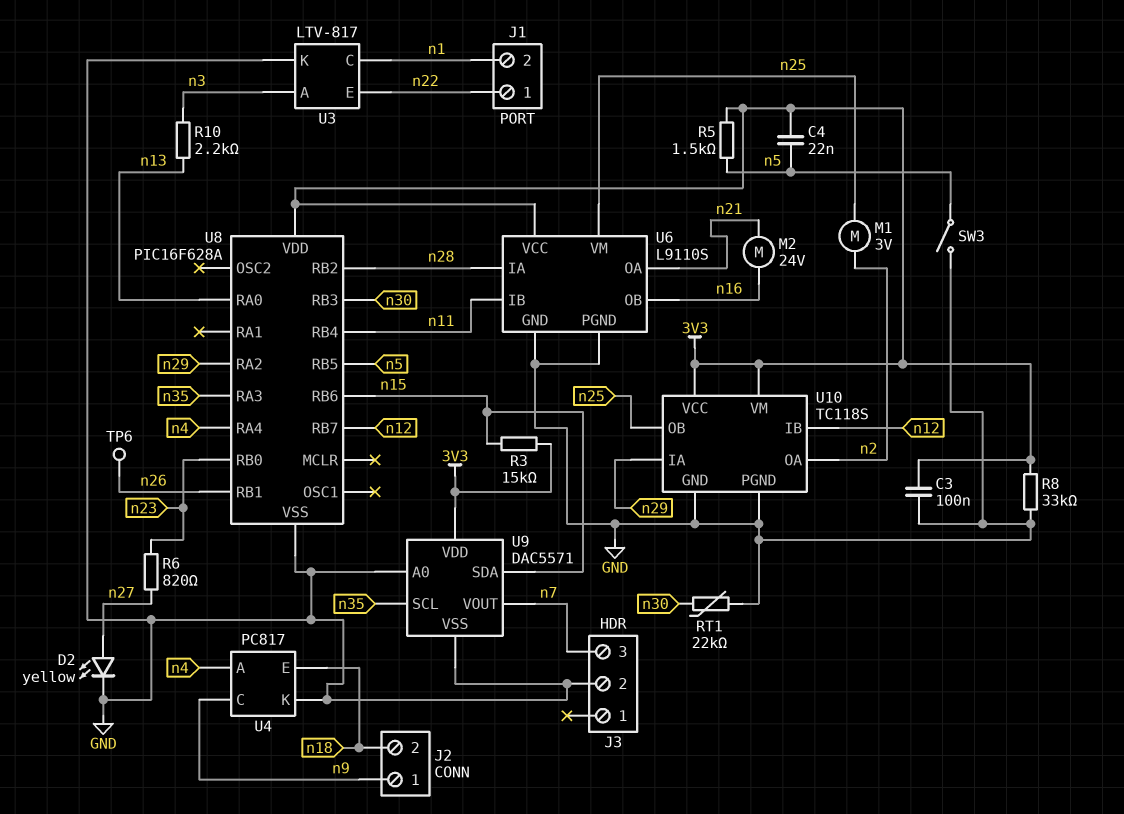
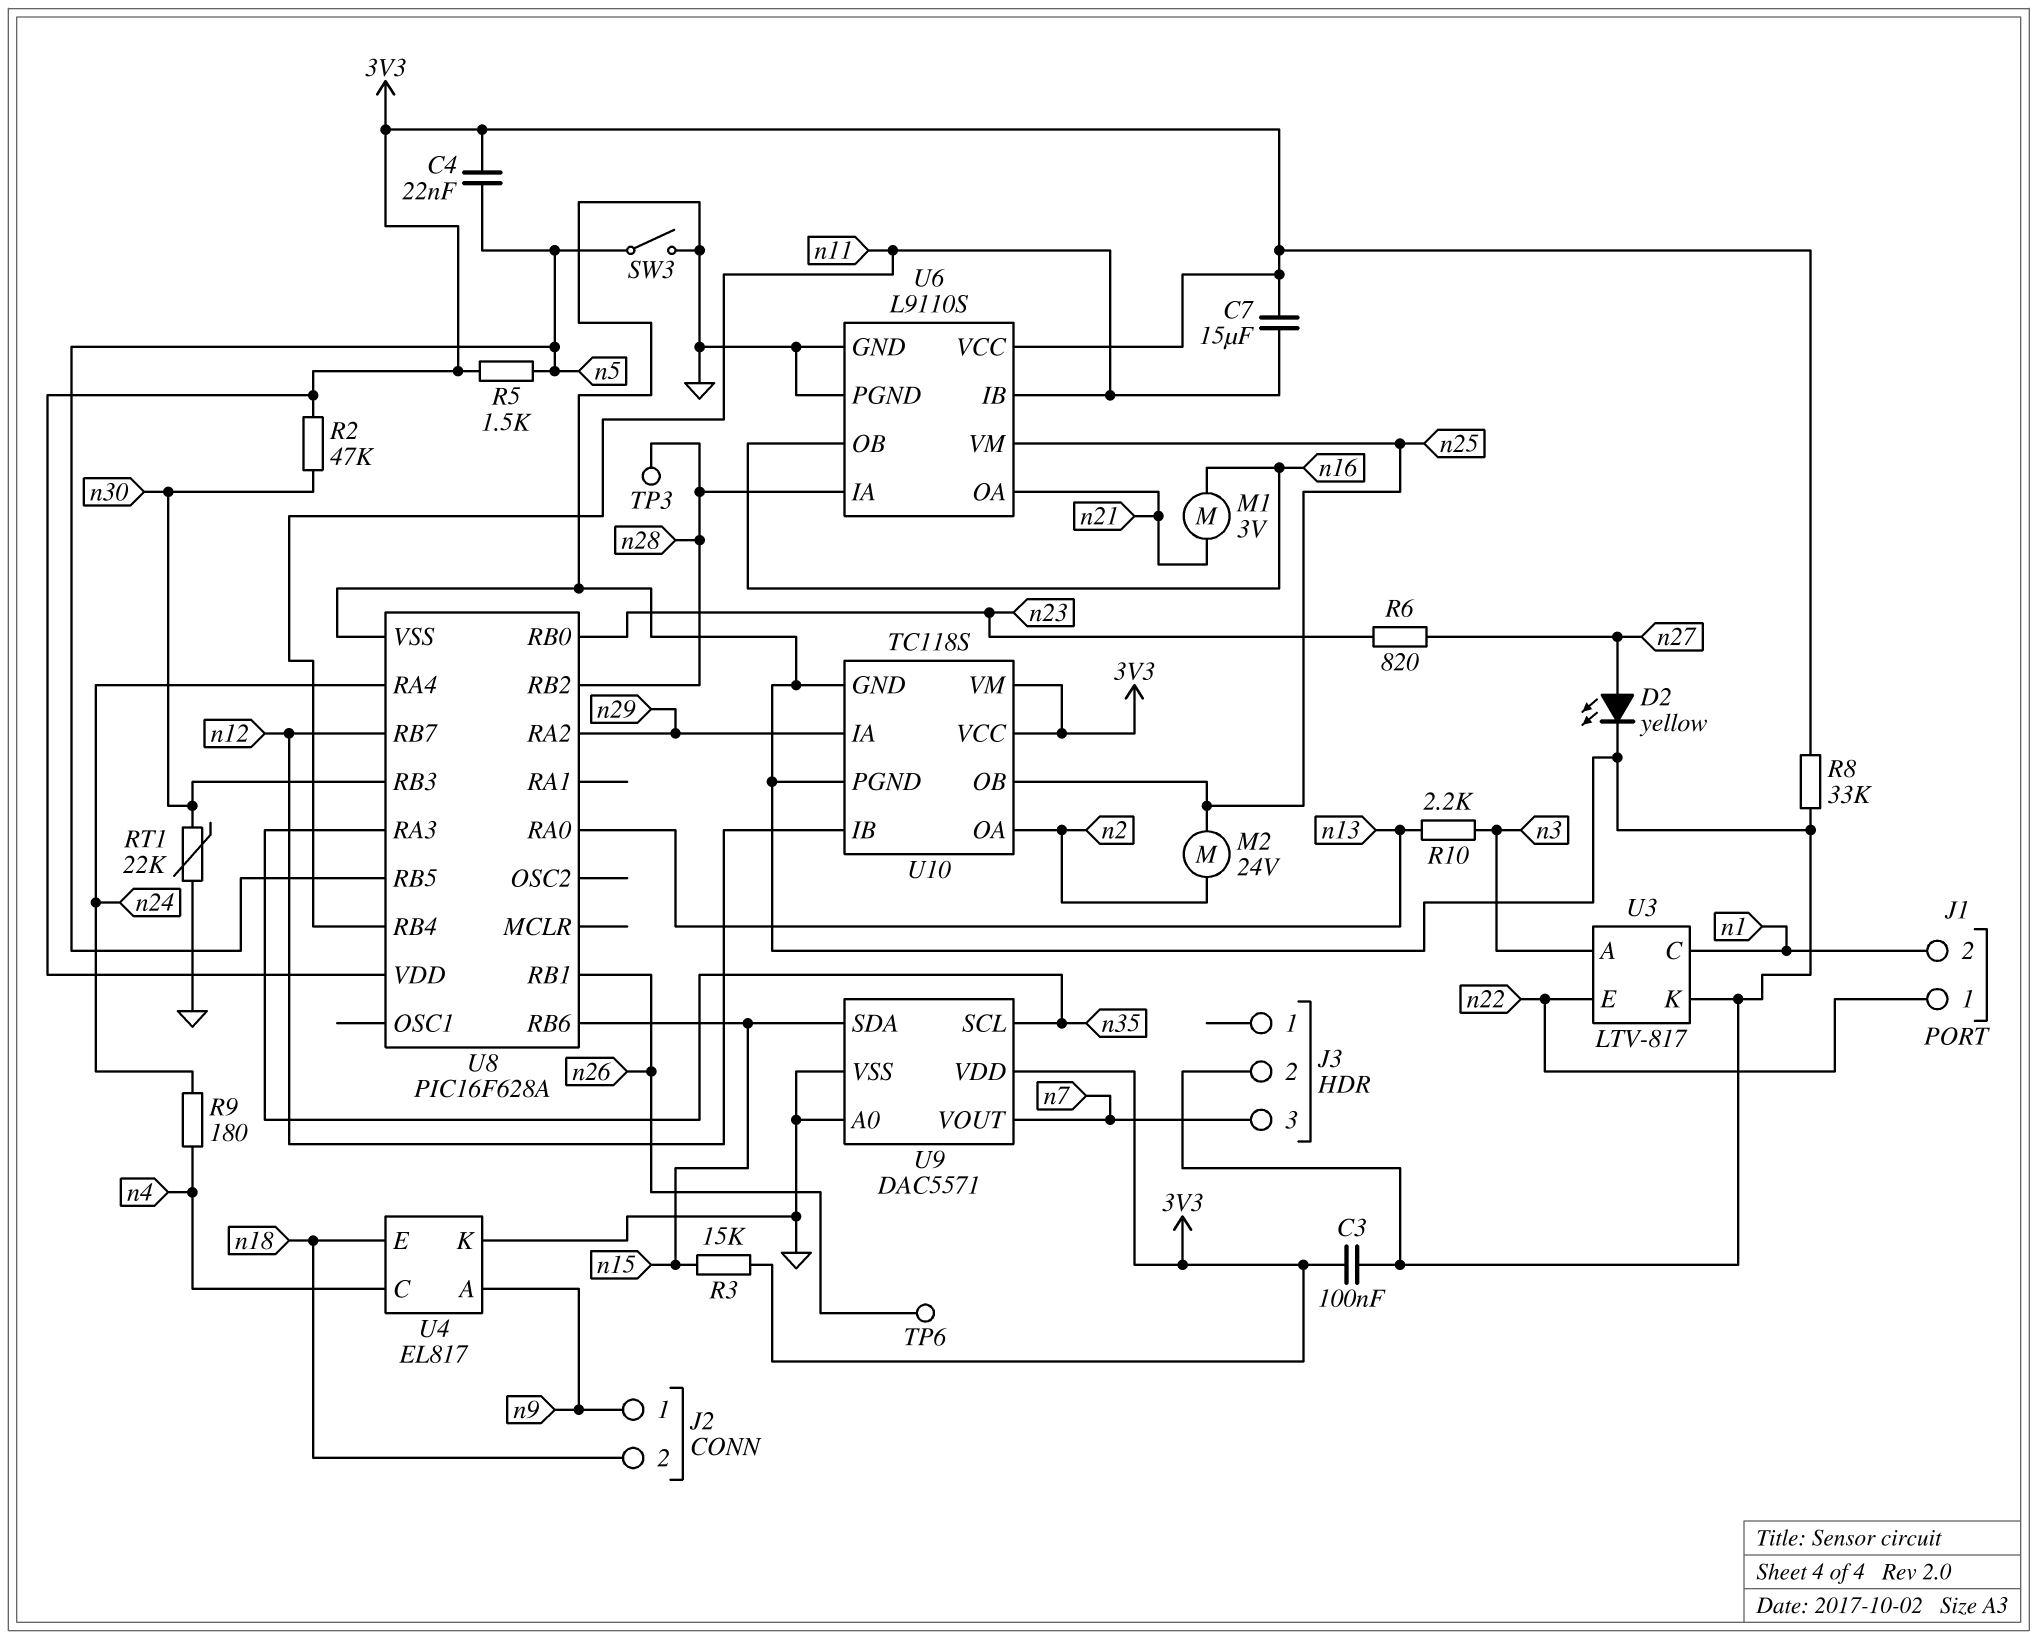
C7: none -> 15uF (3V3, n11)
M1: motor 3V (n2, n25) -> motor 3V (n16, n21)
M2: motor 24V (n16, n21) -> motor 24V (n2, n25)
R2: none -> 47k (3V3, n30)
R9: none -> 180 (n4, n24)
TP3: none -> test point (n28)
U4: PC817 -> EL817
U4 pin A: n4 -> n9
U4 pin C: n9 -> n4
U8 pin RA4: n4 -> n24

